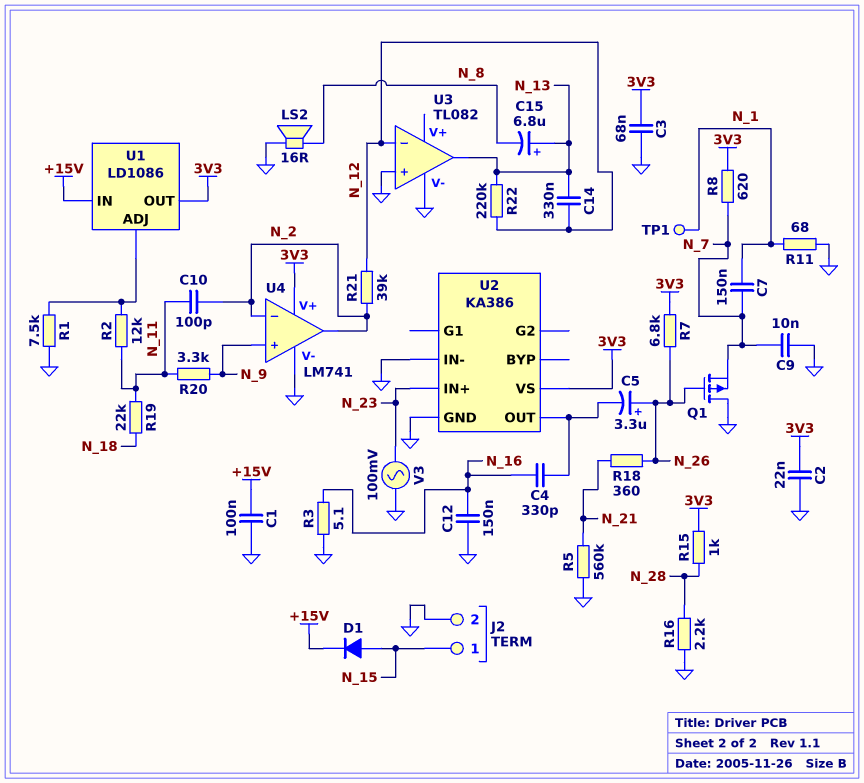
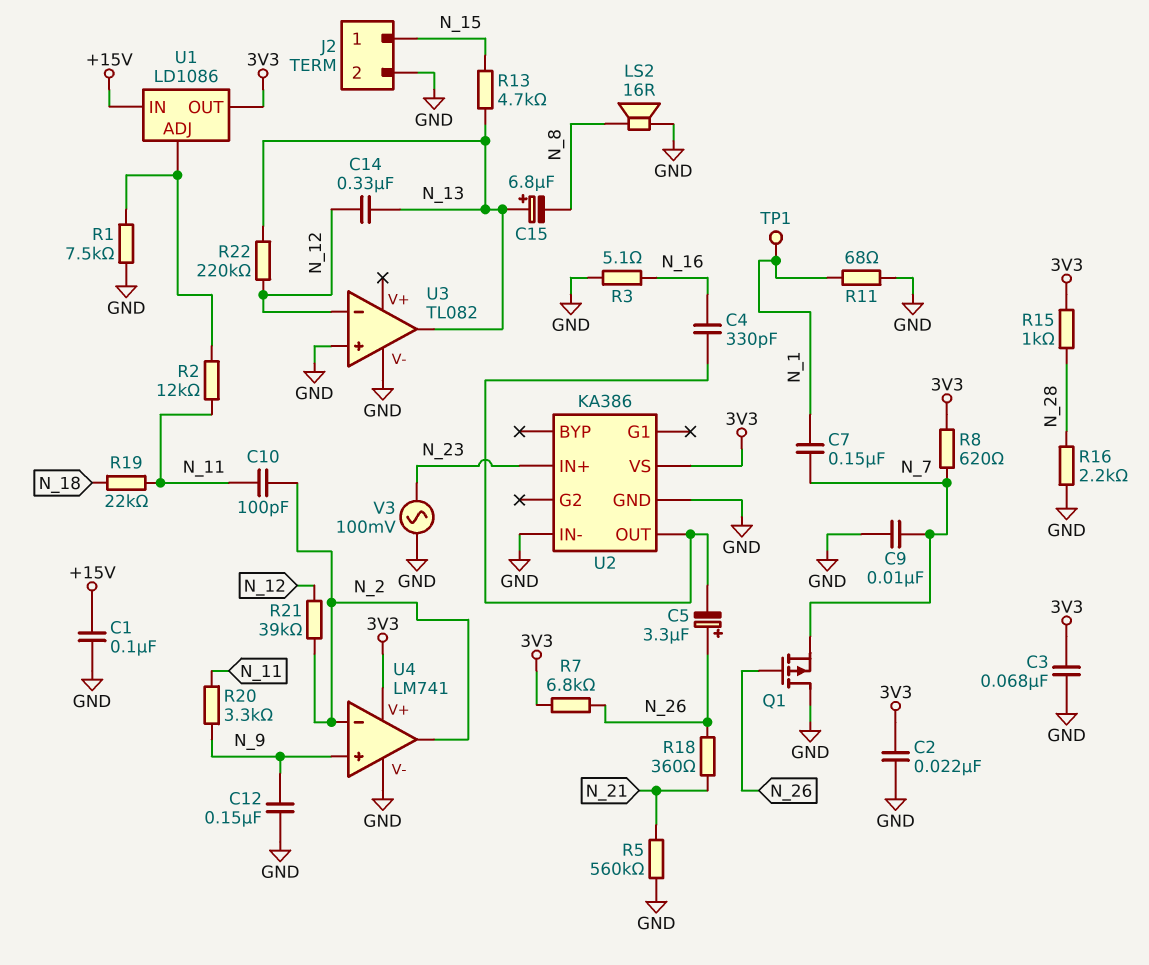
C12: 150nF (GND, N_16) -> 150nF (GND, N_9)
D1: diode (A N_15, K +15V) -> none
R13: none -> 4.7k (N_13, N_15)

